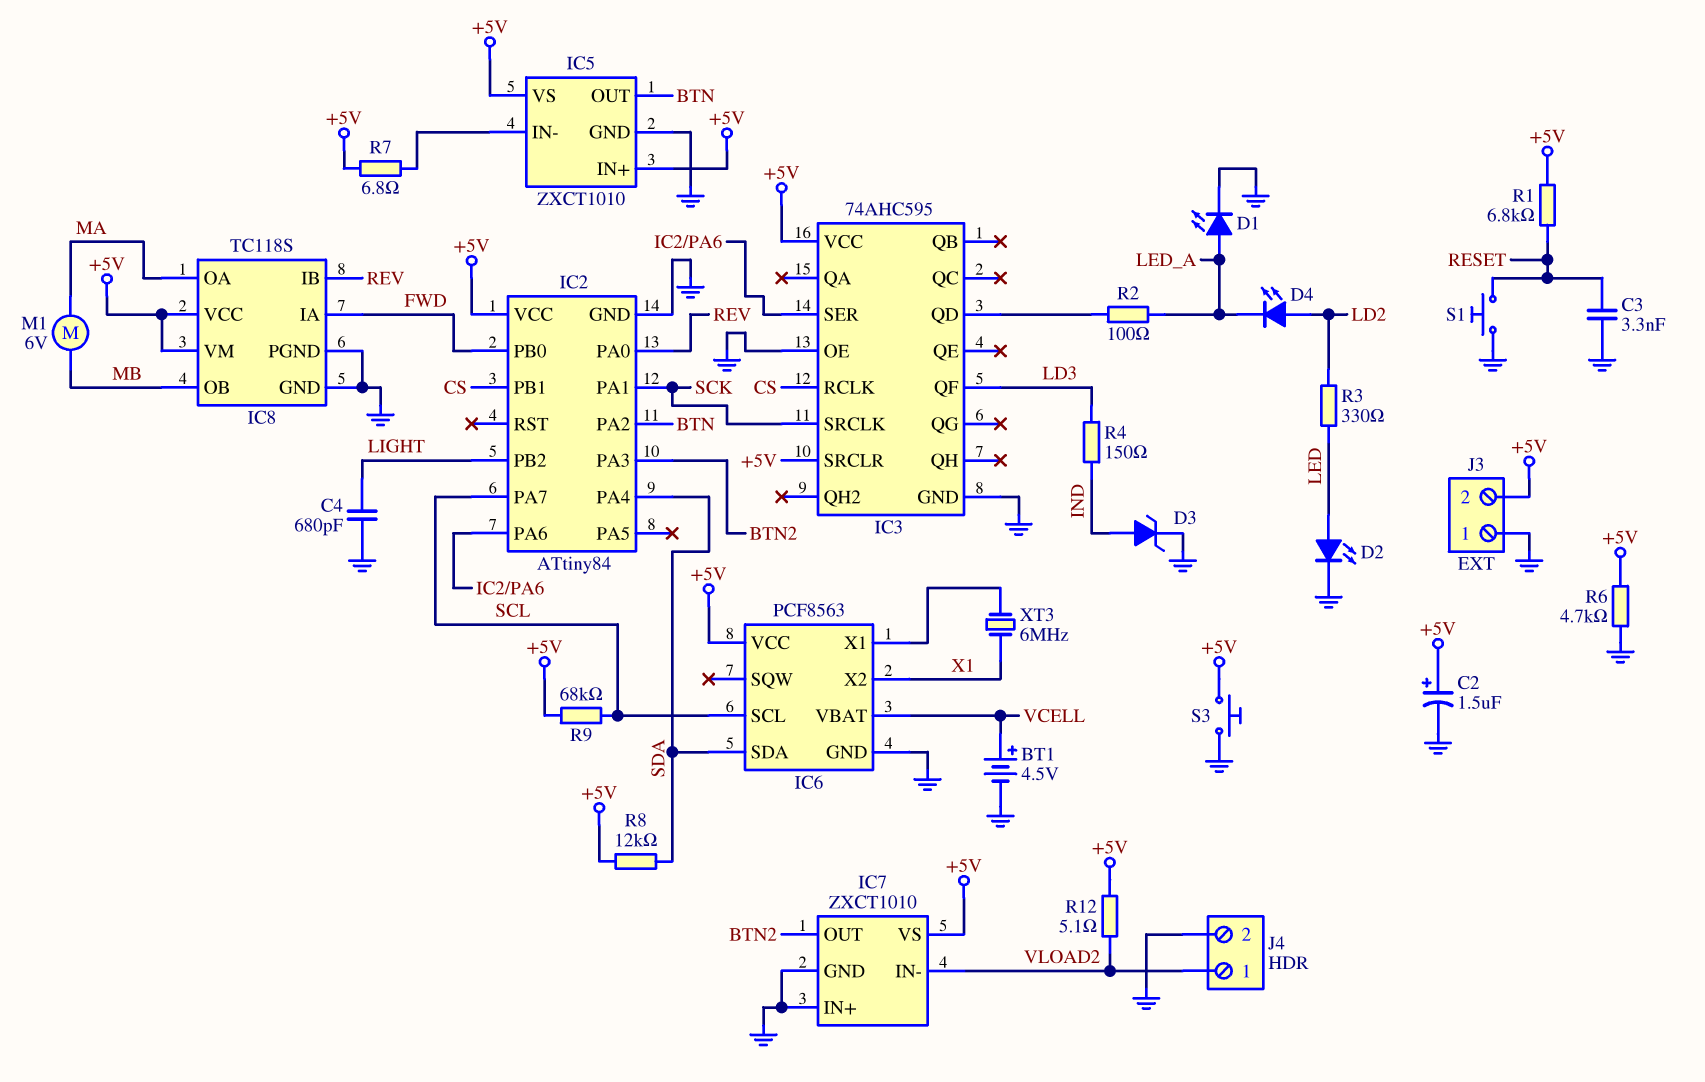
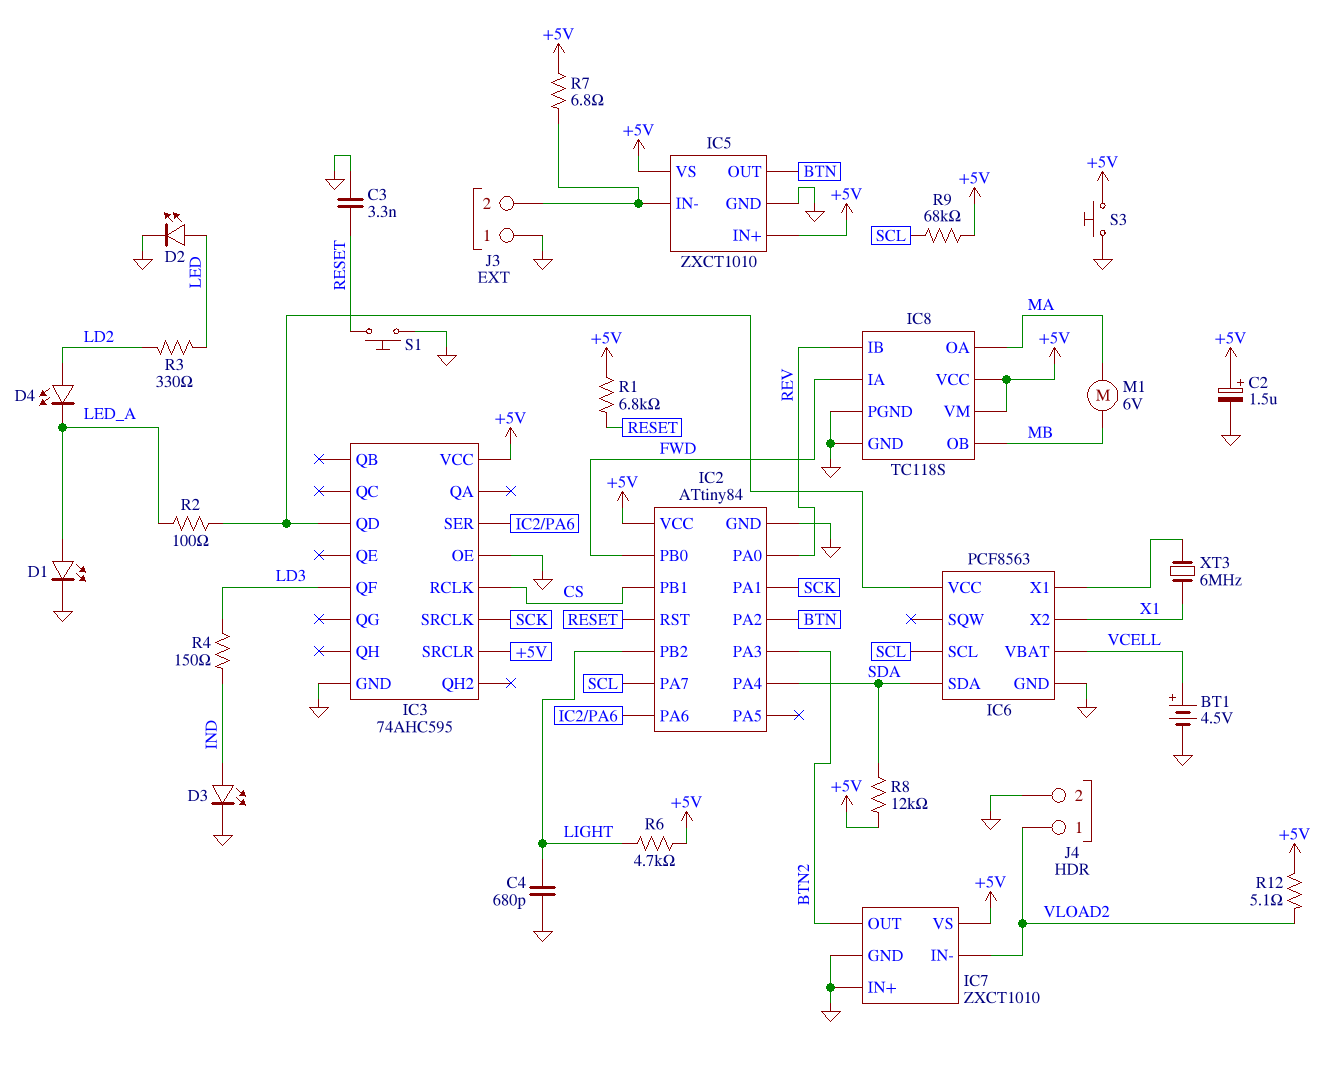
D3: zener (A IND, K GND) -> LED (A IND, K GND)
IC2 pin RST: none -> RESET
IC6 pin VCC: +5V -> IC3/QD
J3 pin 2: +5V -> IC5/IN-
R6: 4.7k (+5V, GND) -> 4.7k (+5V, LIGHT)

